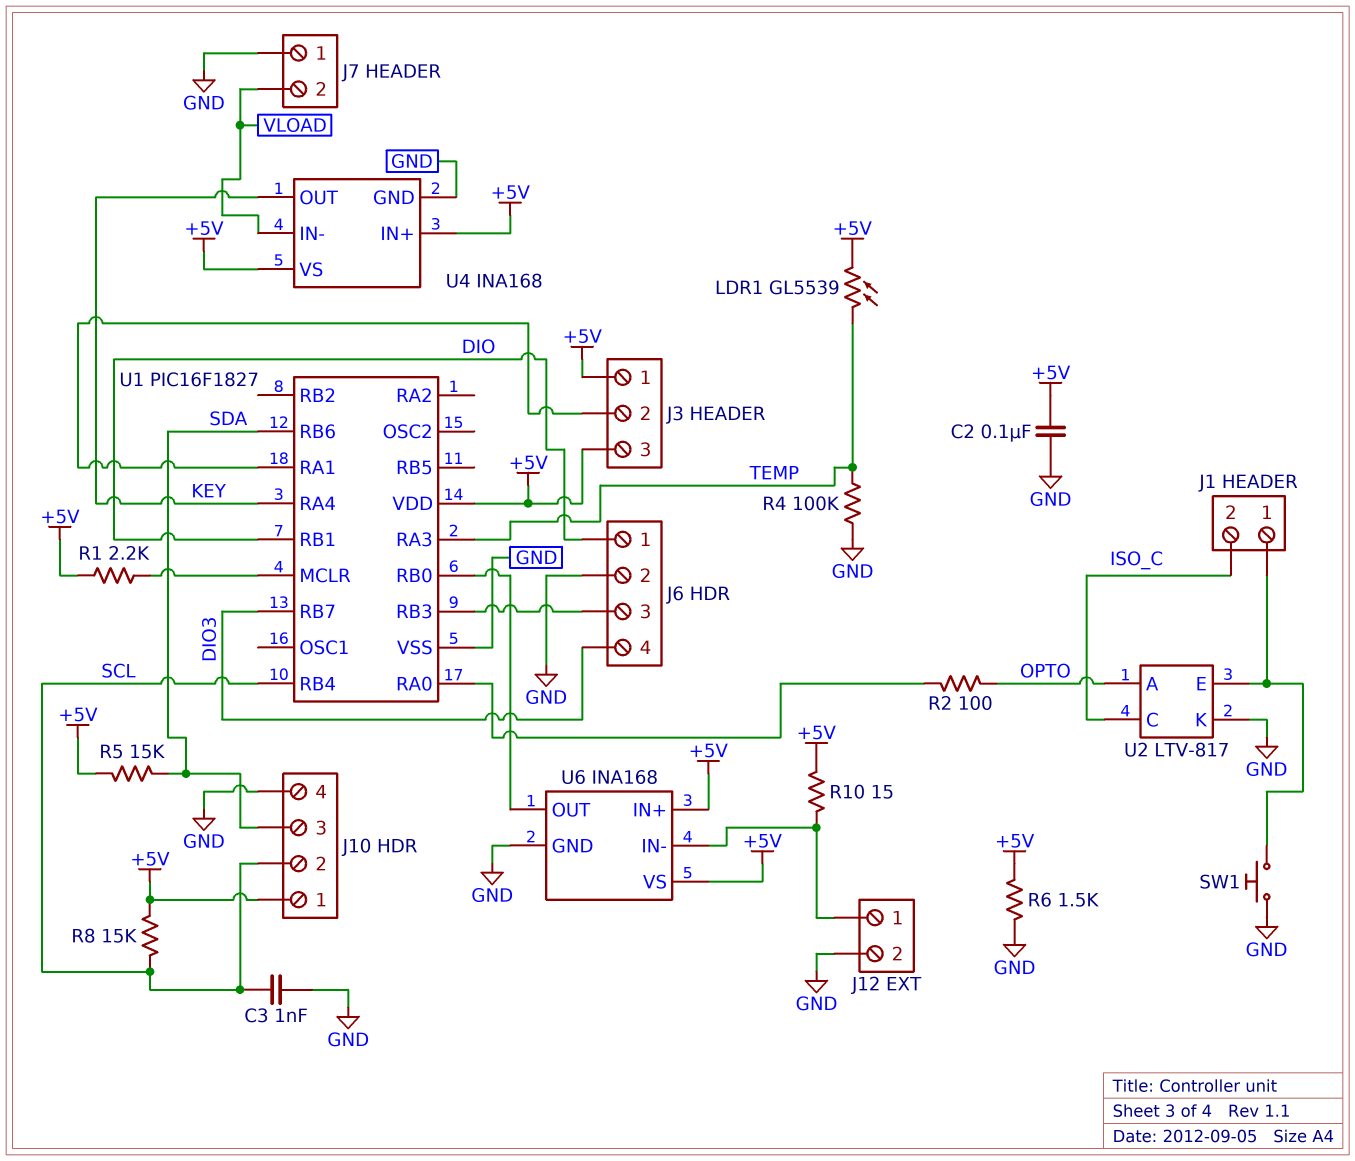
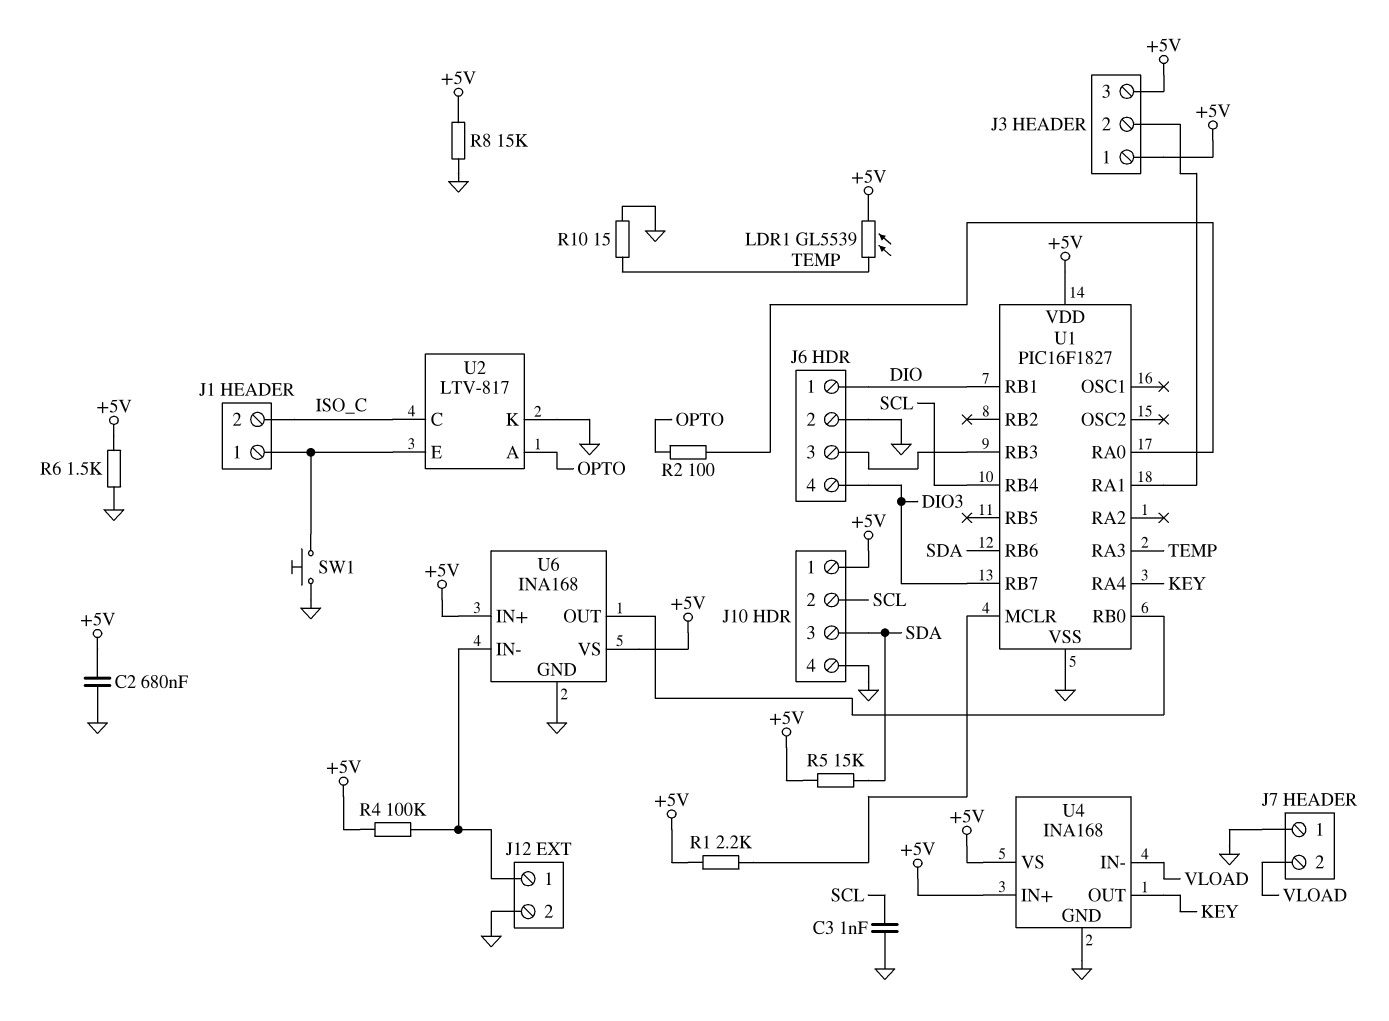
C2: 100nF (+5V, GND) -> 680nF (+5V, GND)
R4: 100k (GND, TEMP) -> 100k (+5V, J12/1)
R8: 15k (+5V, SCL) -> 15k (+5V, GND)
R10: 15 (+5V, J12/1) -> 15 (GND, TEMP)

